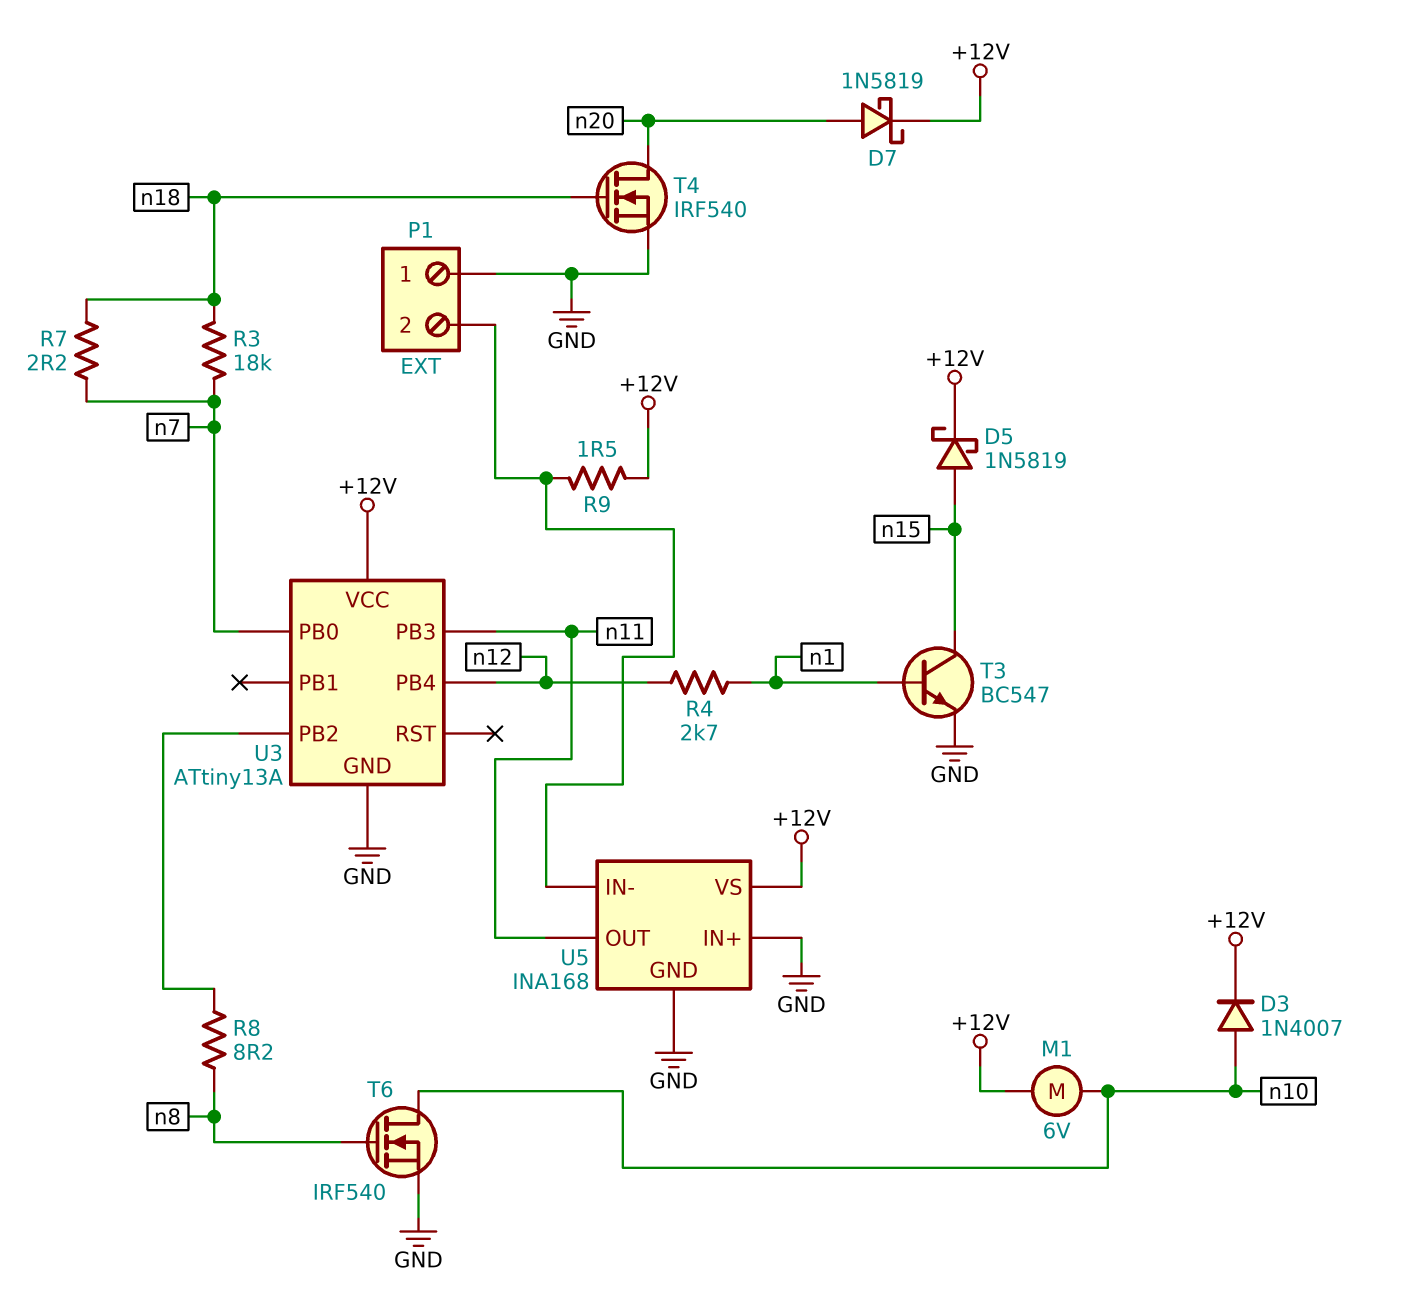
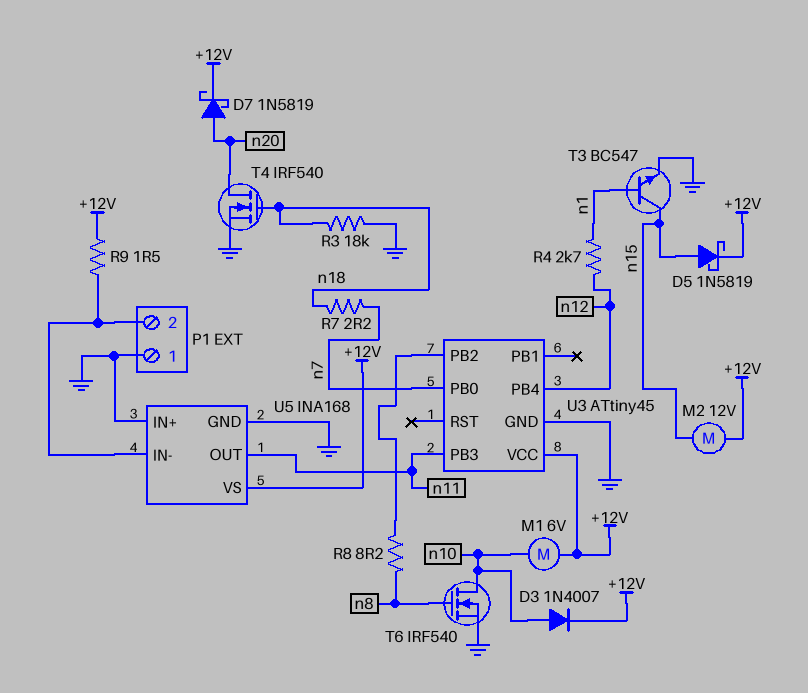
M2: none -> motor 12V (+12V, n15)
R3: 18k (n7, n18) -> 18k (GND, n18)
U3: ATtiny13A -> ATtiny45

